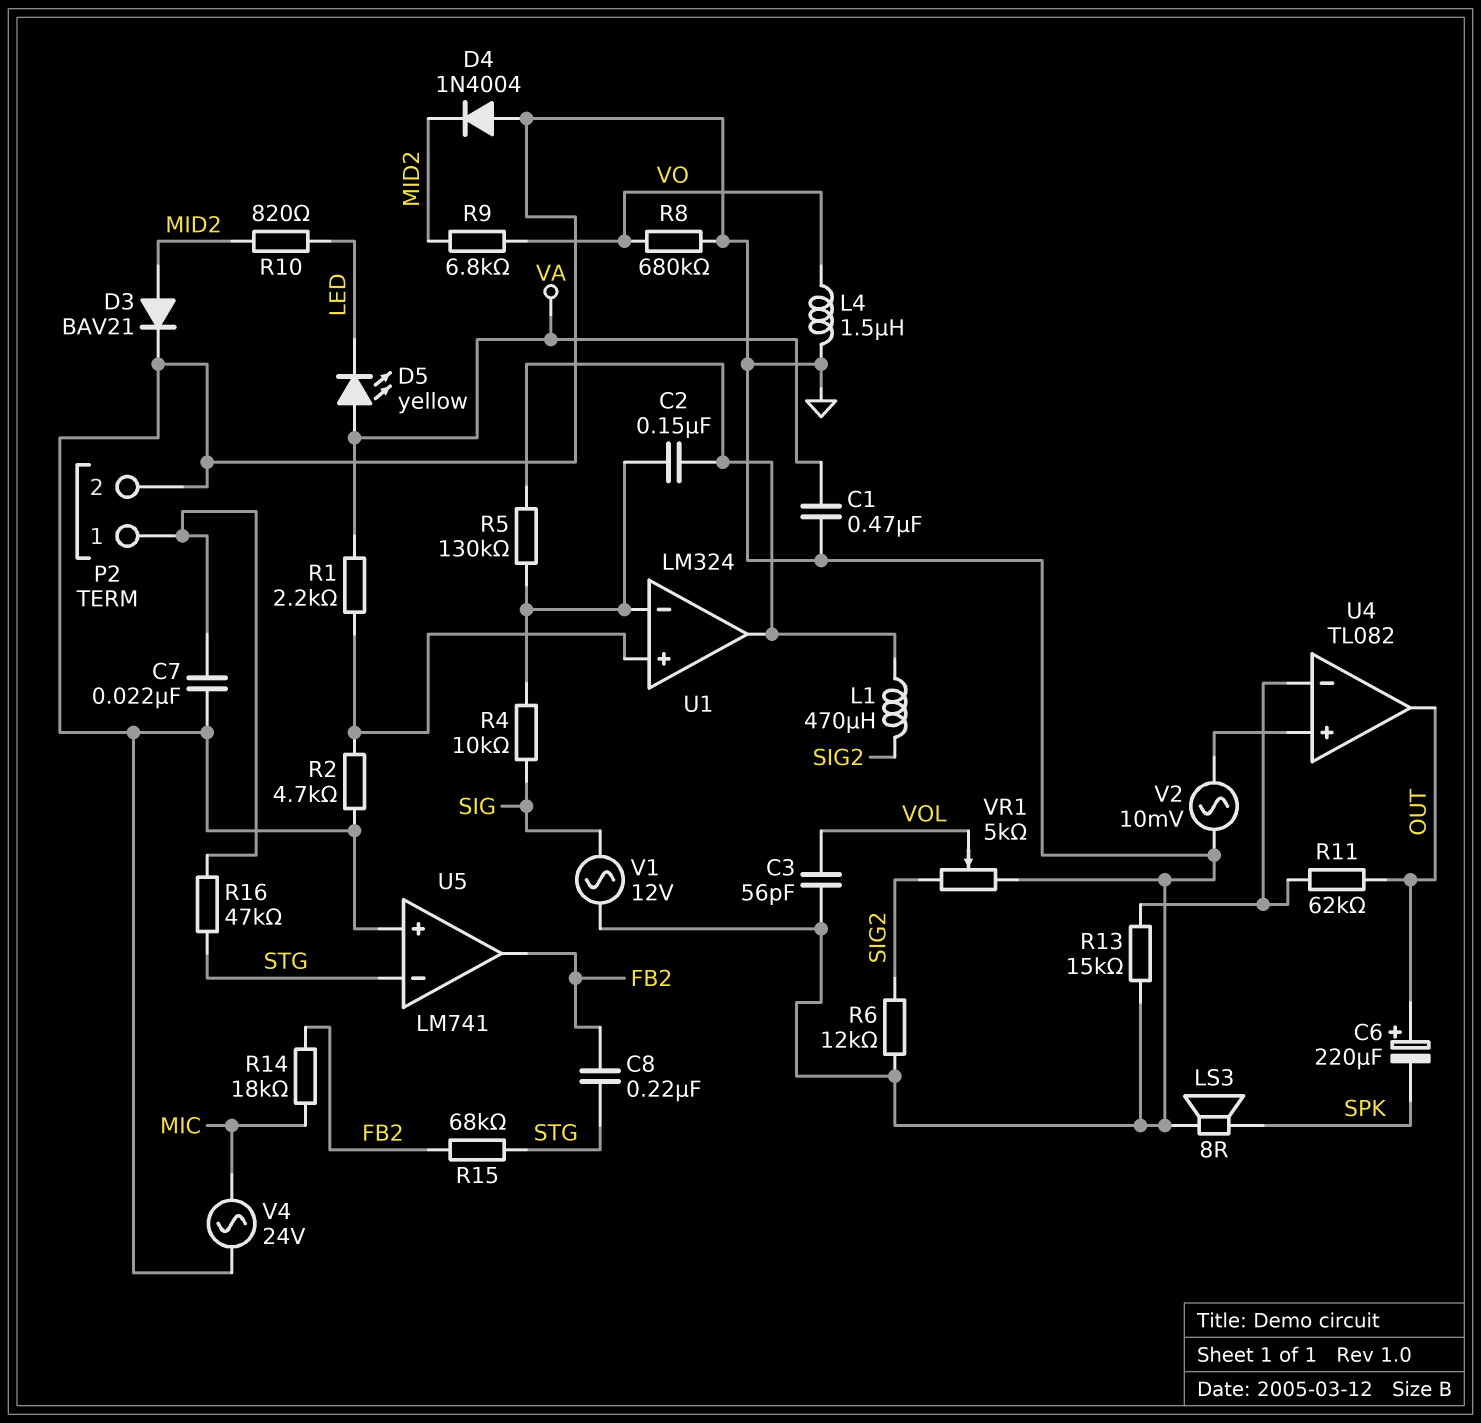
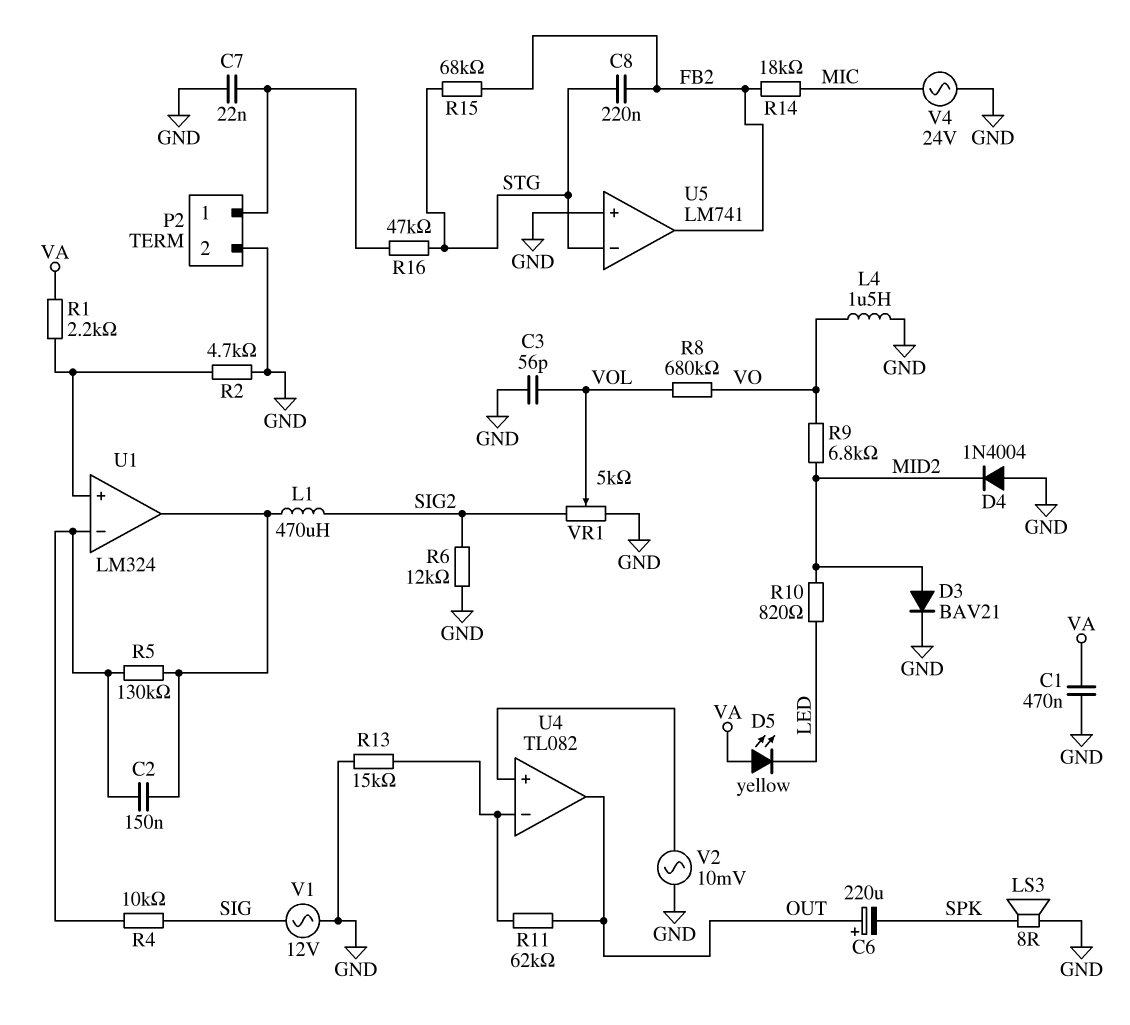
R8: 680k (GND, VO) -> 680k (VO, VOL)

